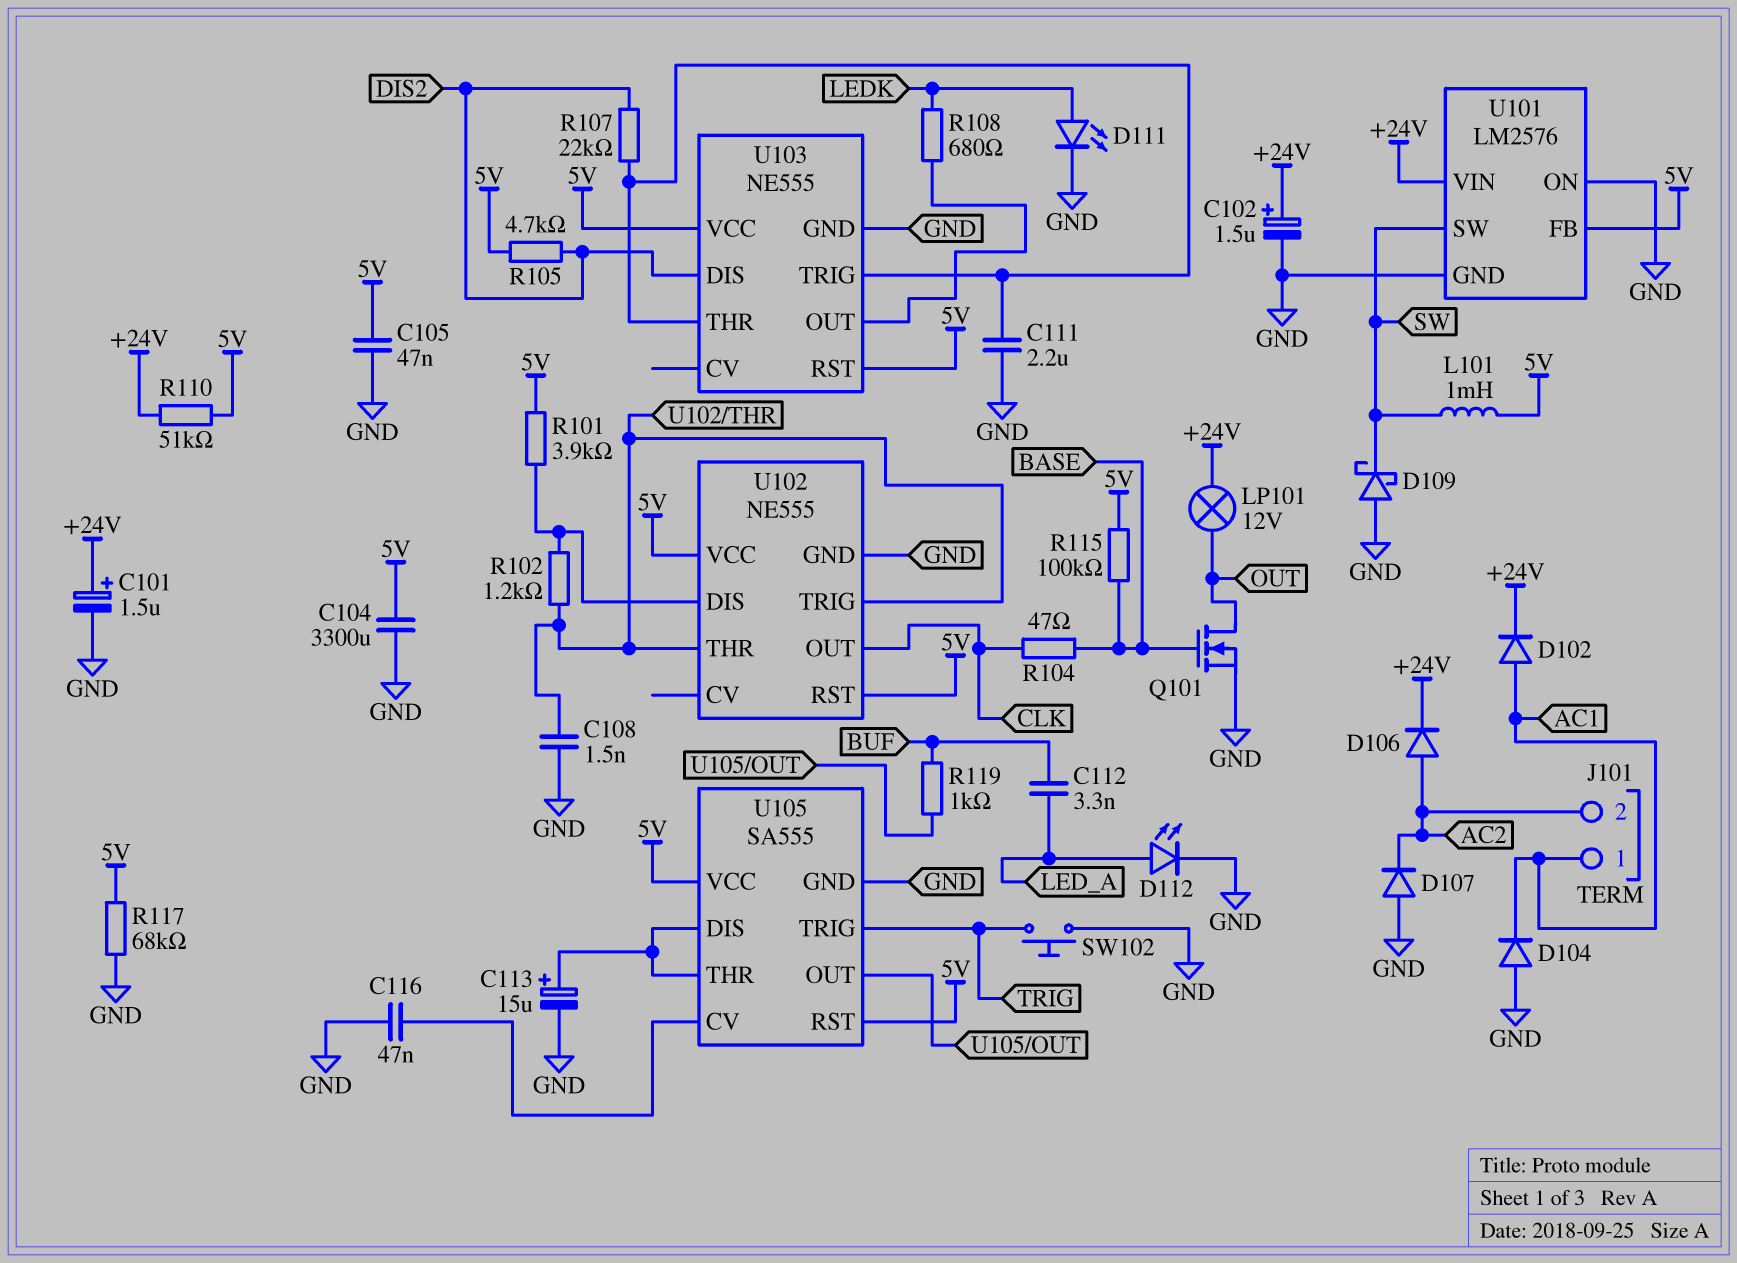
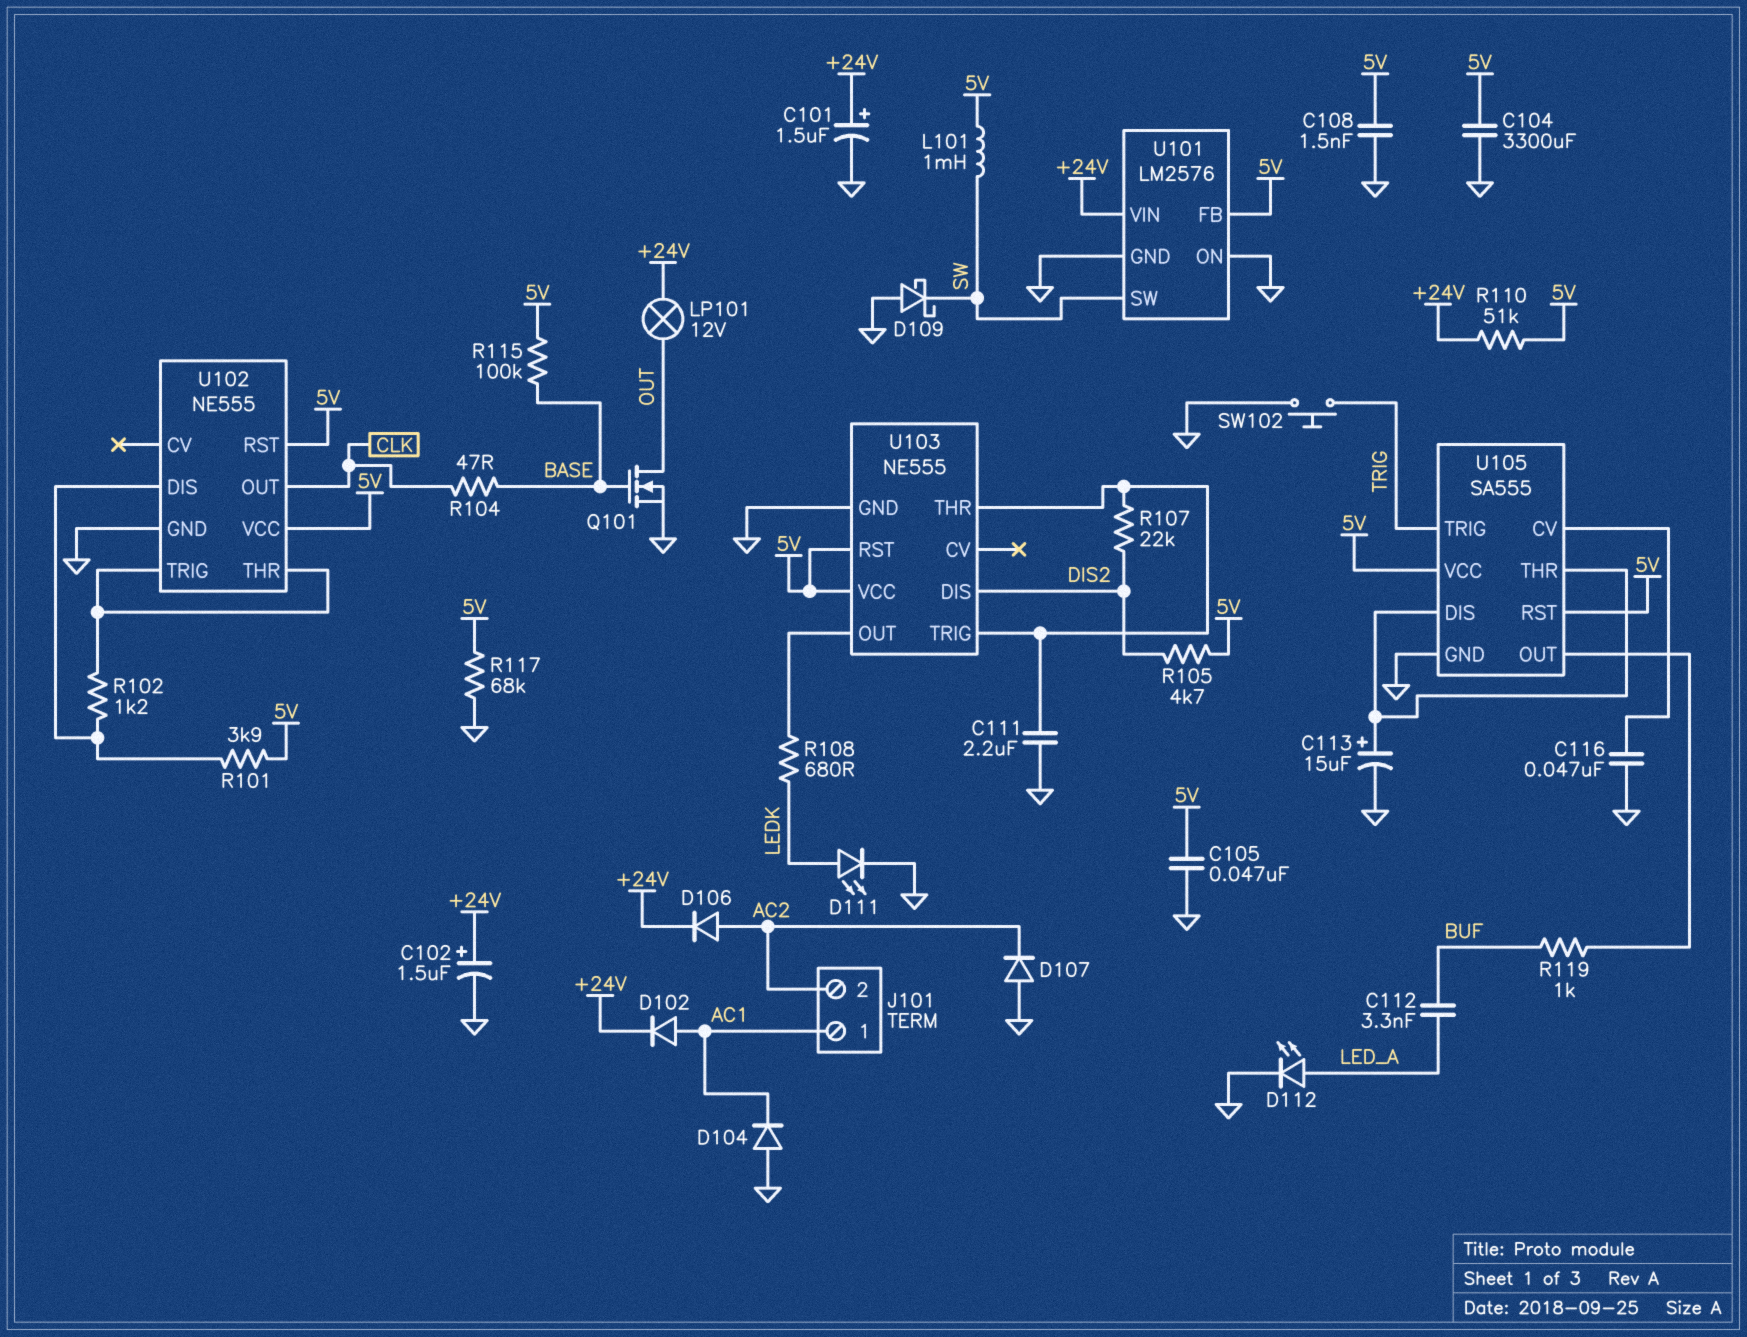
C108: 1.5nF (GND, U102/THR) -> 1.5nF (5V, GND)

